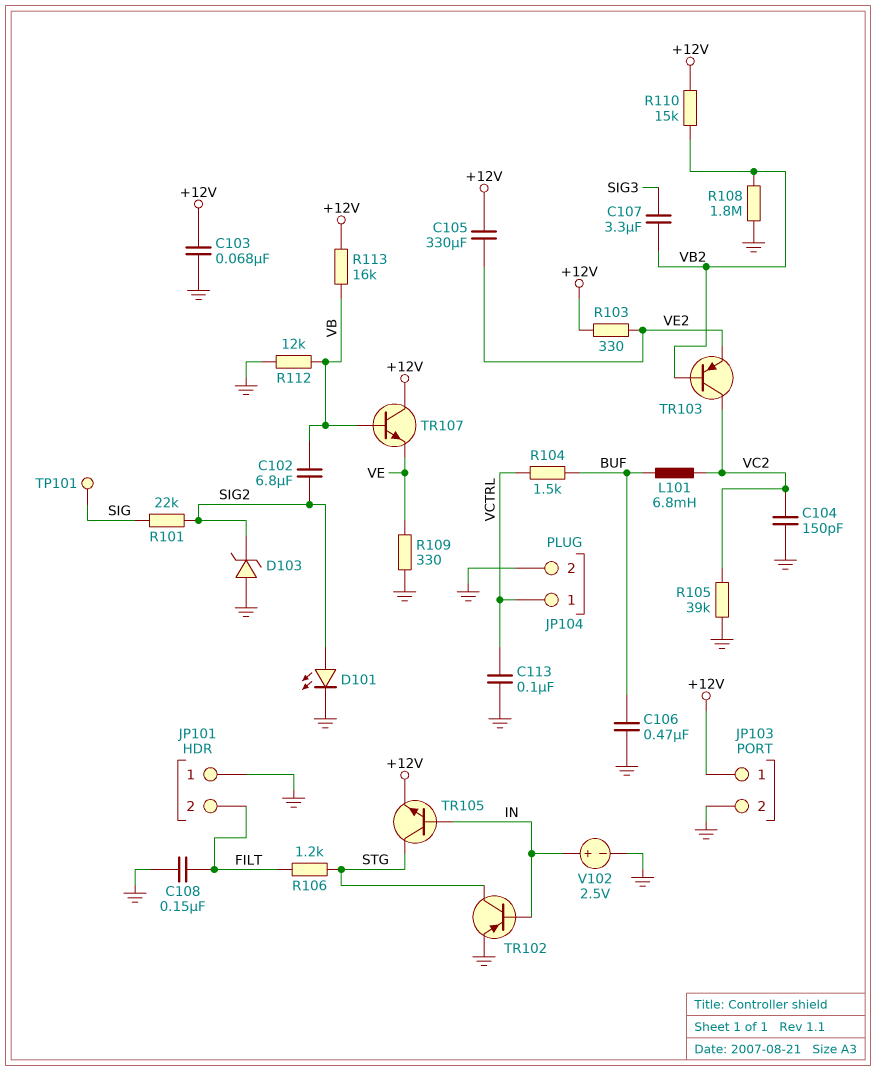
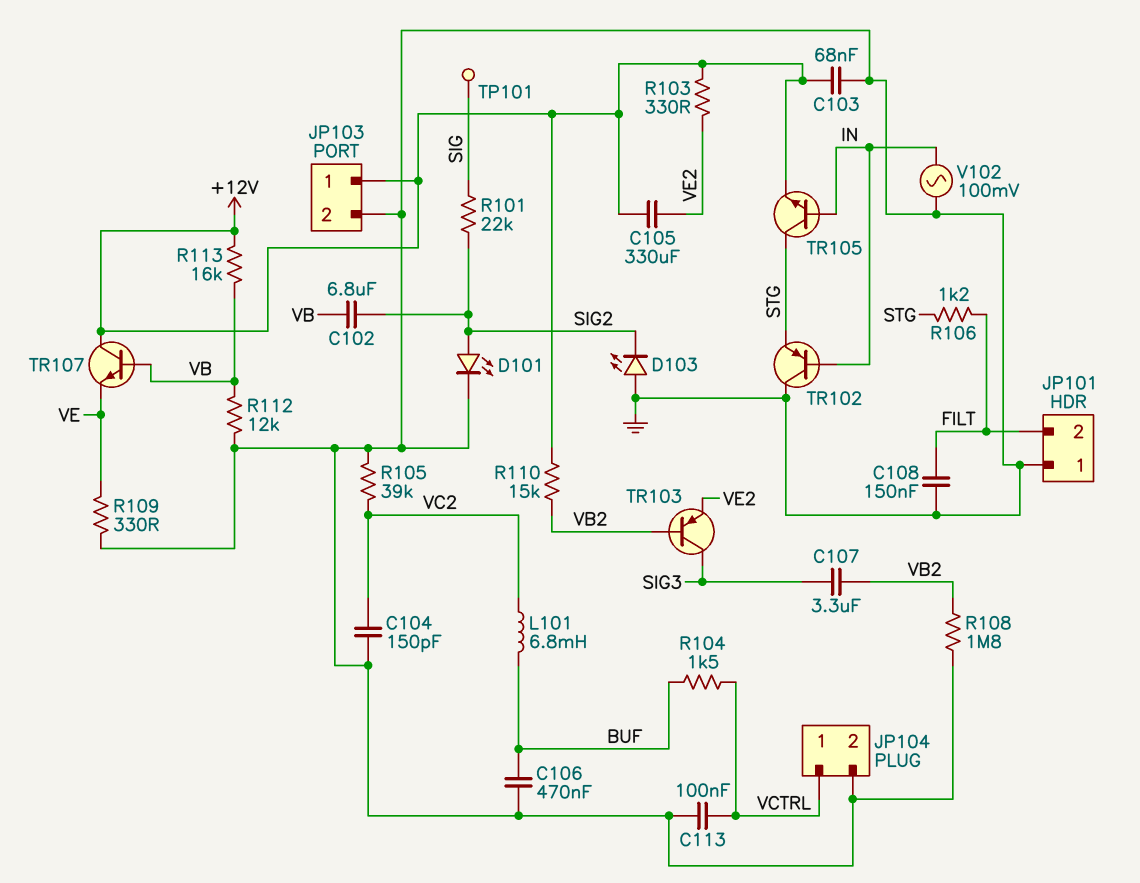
D103: zener (A GND, K SIG2) -> LED (A GND, K SIG2)
TR102: PNP (B IN, C STG, E GND) -> PNP (B IN, C GND, E STG)
TR103: PNP (B VB2, C VC2, E VE2) -> PNP (B VB2, C SIG3, E VE2)
V102: 2.5V (plus IN, minus GND) -> AC 100mV (GND, IN)

